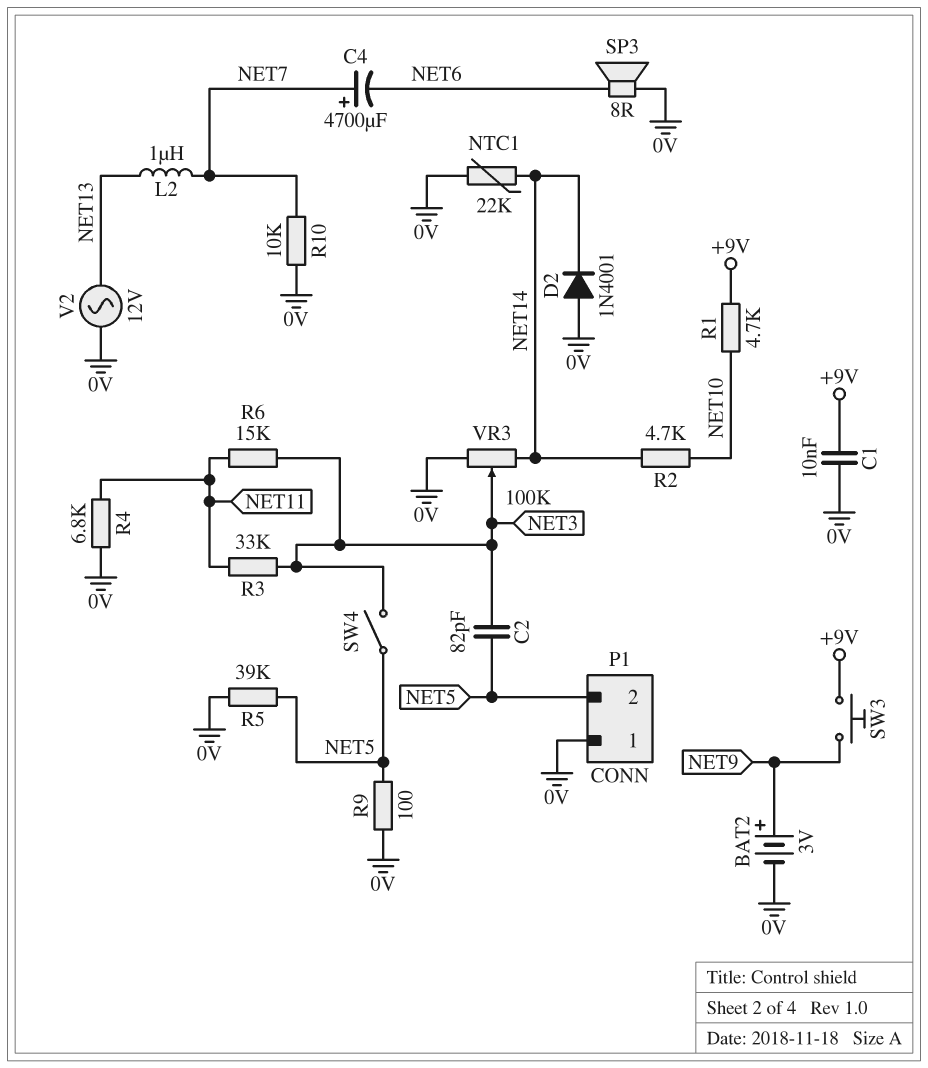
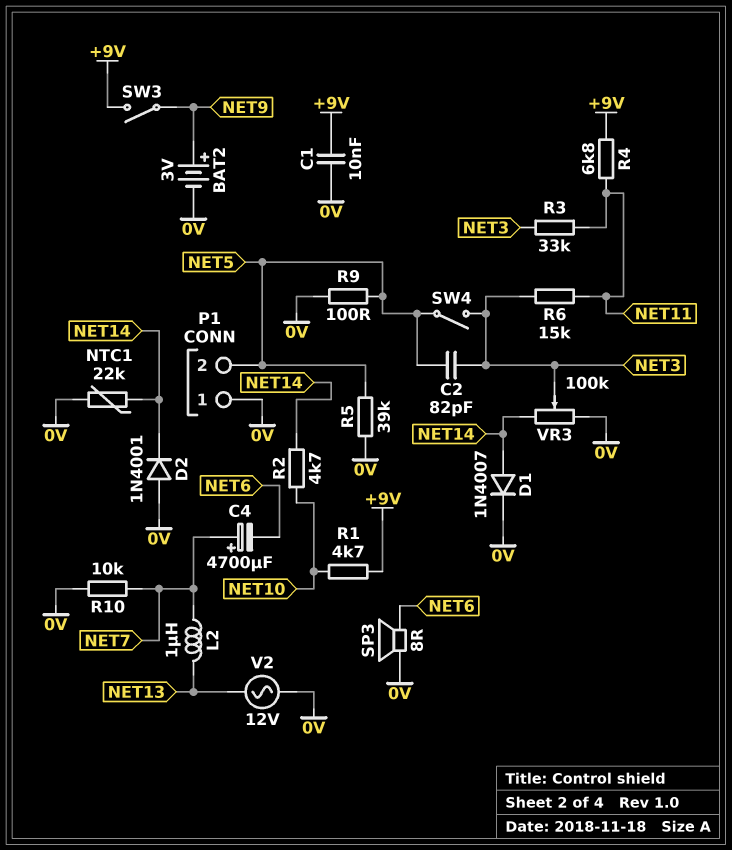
D1: none -> diode 1N4007 (A NET14, K 0V)
R4: 6.8k (0V, NET11) -> 6.8k (+9V, NET11)
SW3: button (+9V, NET9) -> switch (+9V, NET9)

